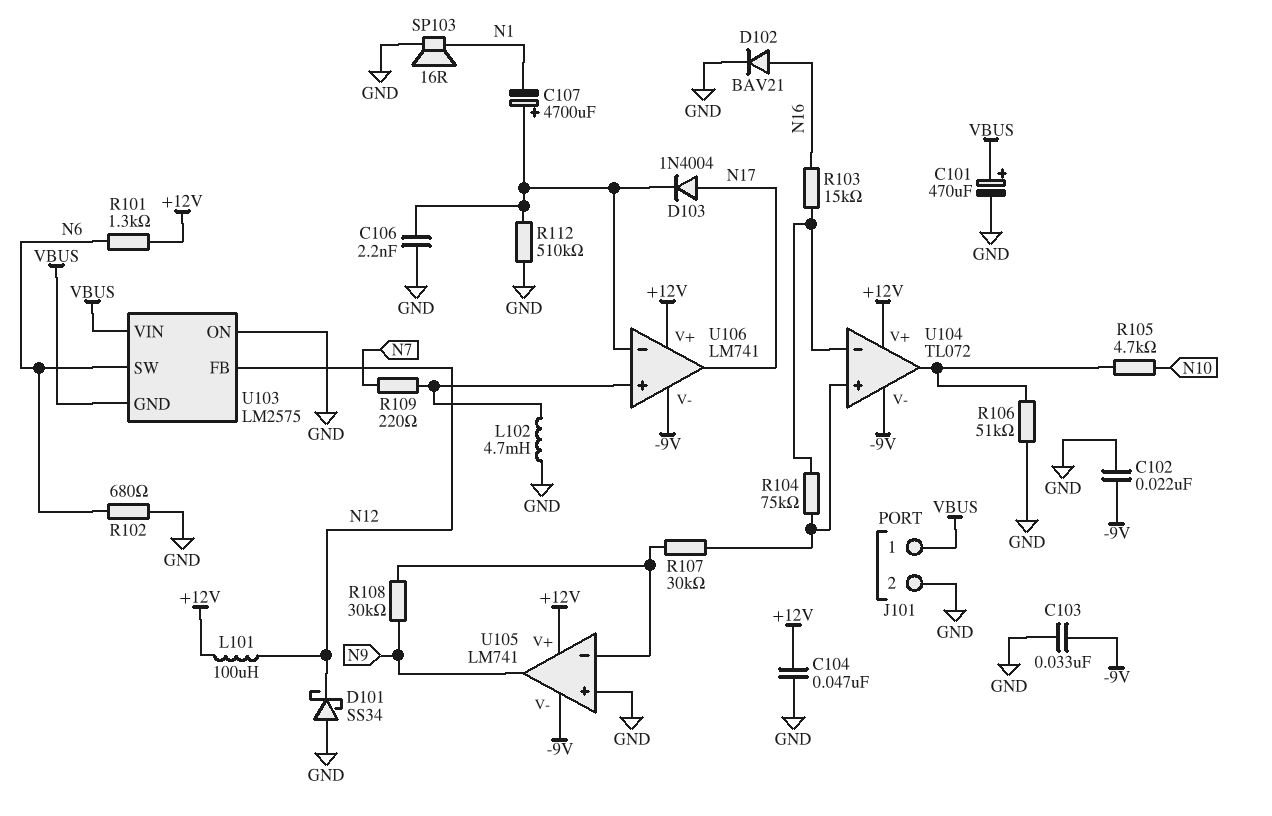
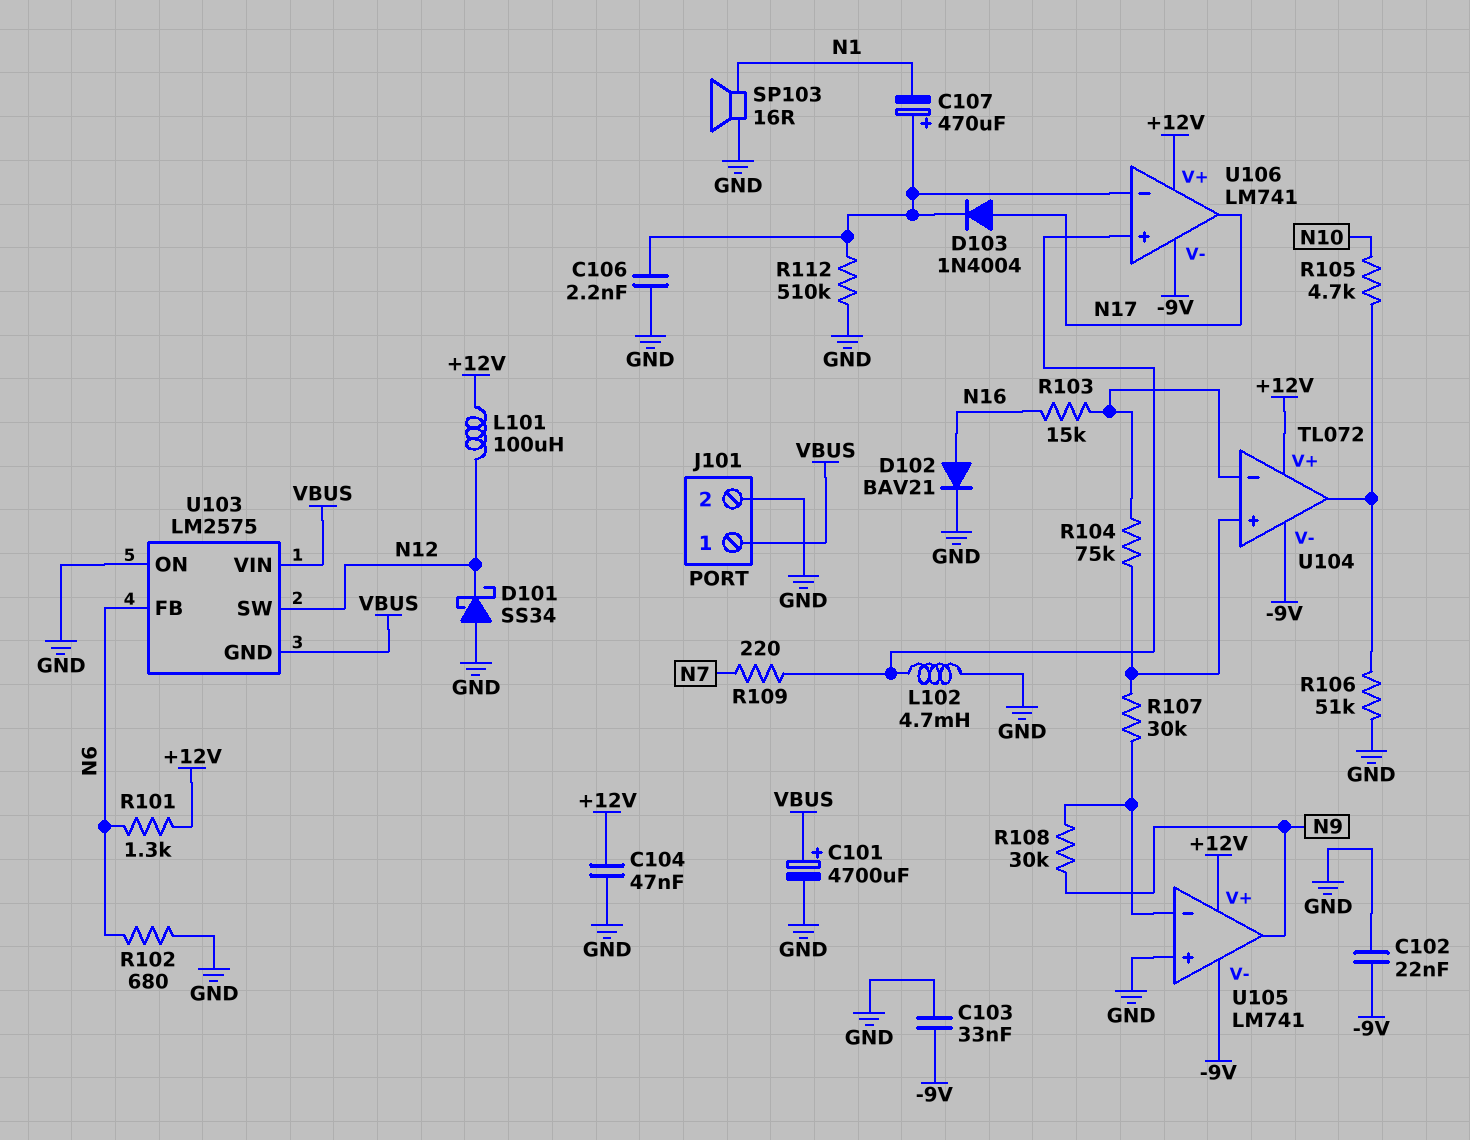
C101: 470uF (plus VBUS, minus GND) -> 4700uF (plus VBUS, minus GND)
C107: 4700uF (plus U106/in-, minus N1) -> 470uF (plus U106/in-, minus N1)
U103 pin FB: N12 -> N6
U103 pin SW: N6 -> N12

